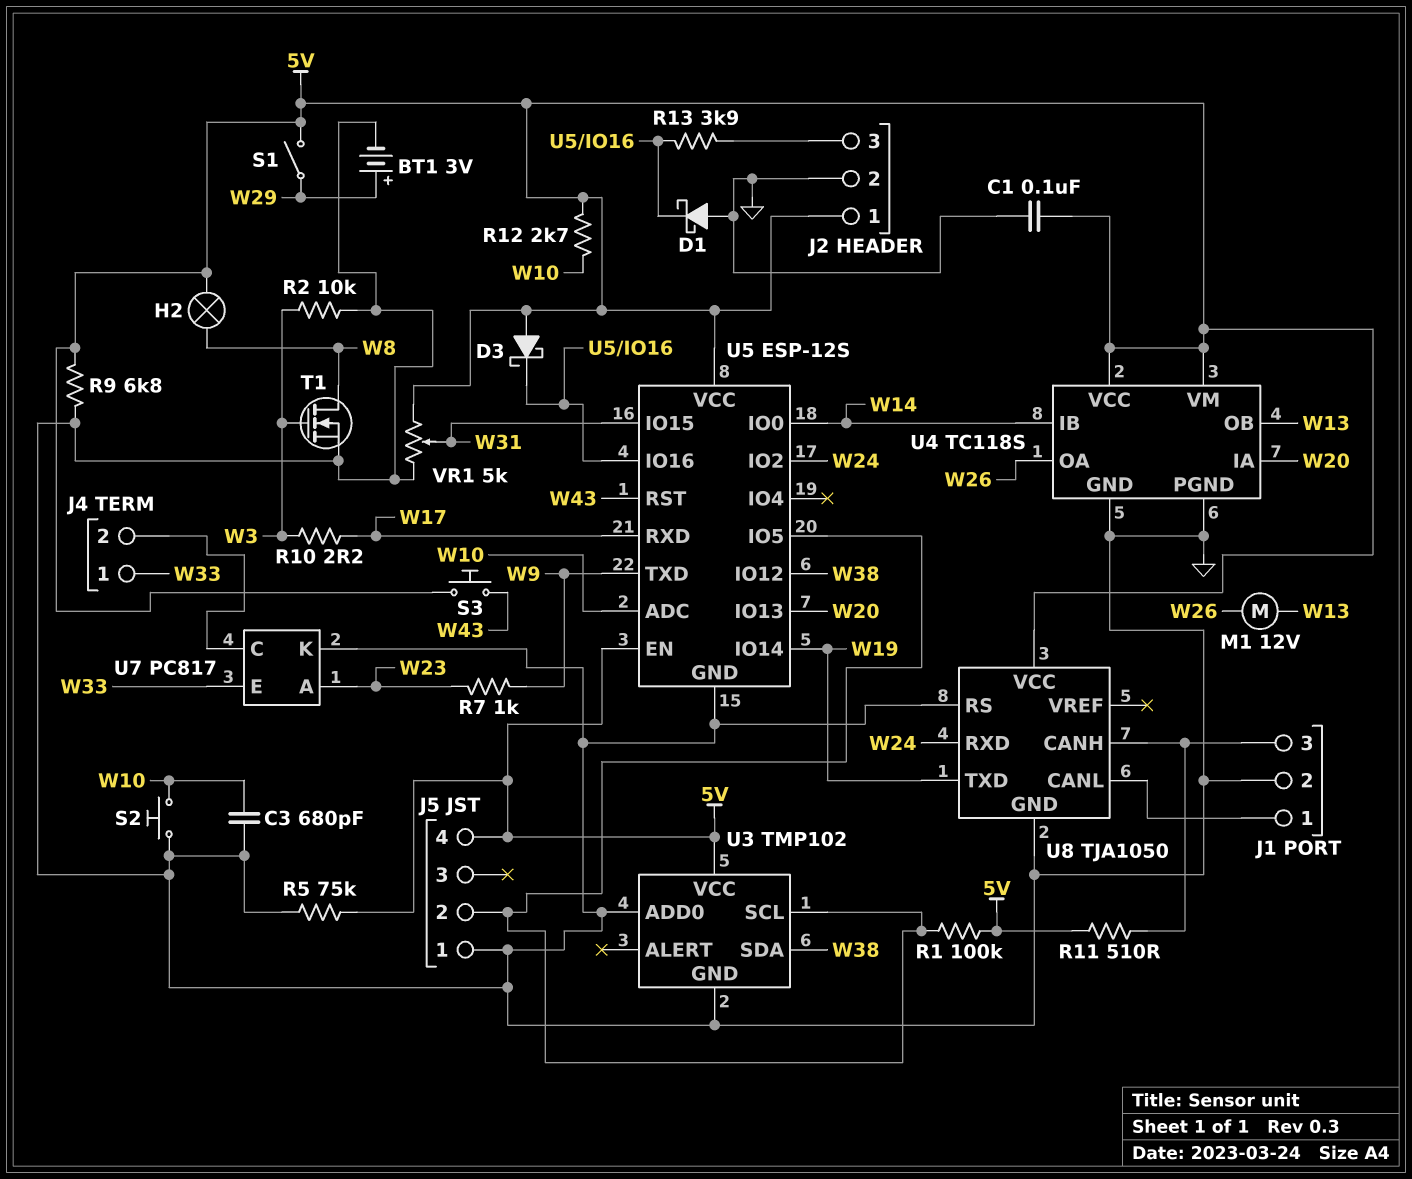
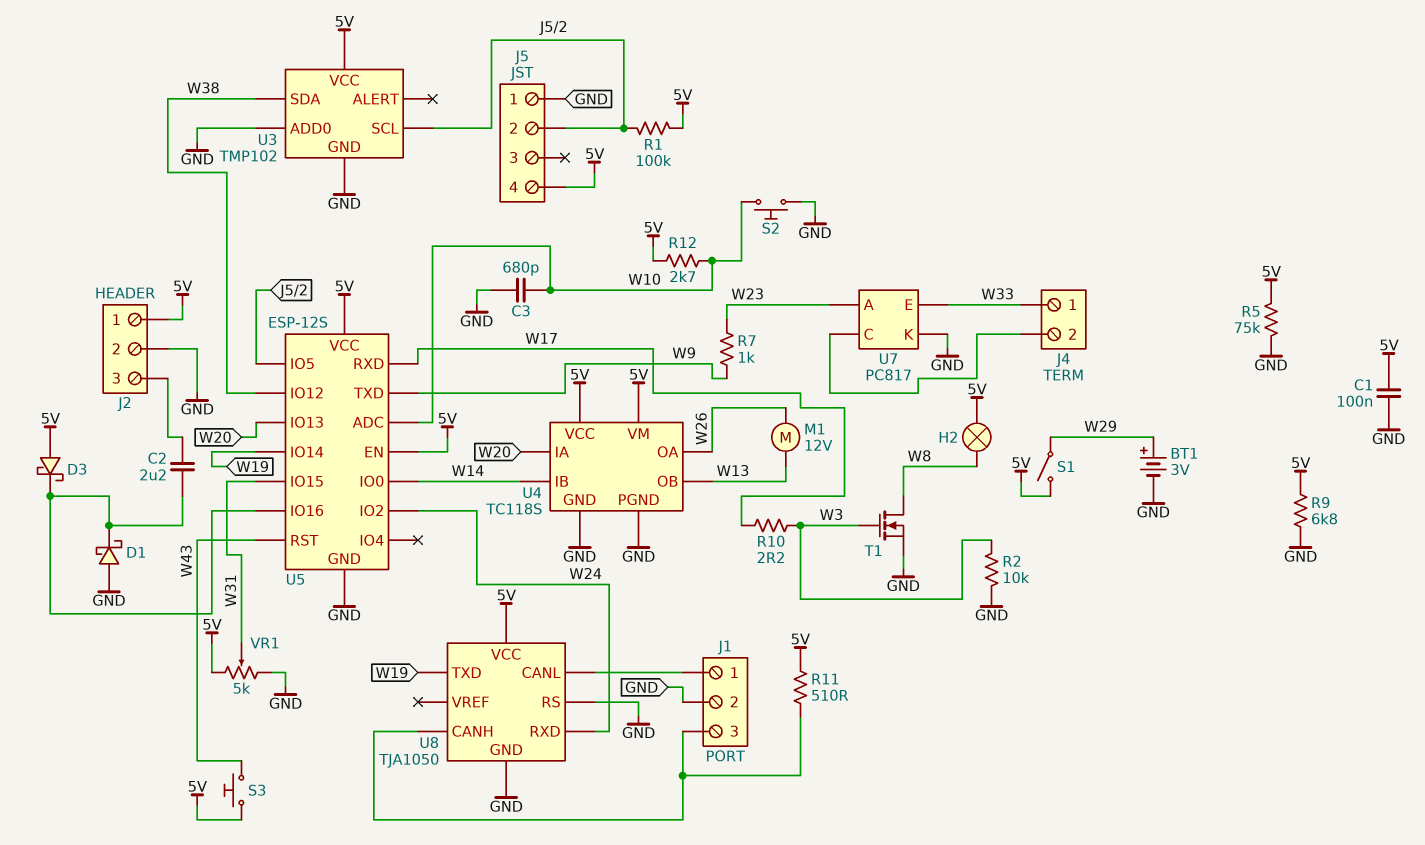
C2: none -> 2.2uF (J2/3, U5/IO16)
R13: 3.9k (J2/3, U5/IO16) -> none

